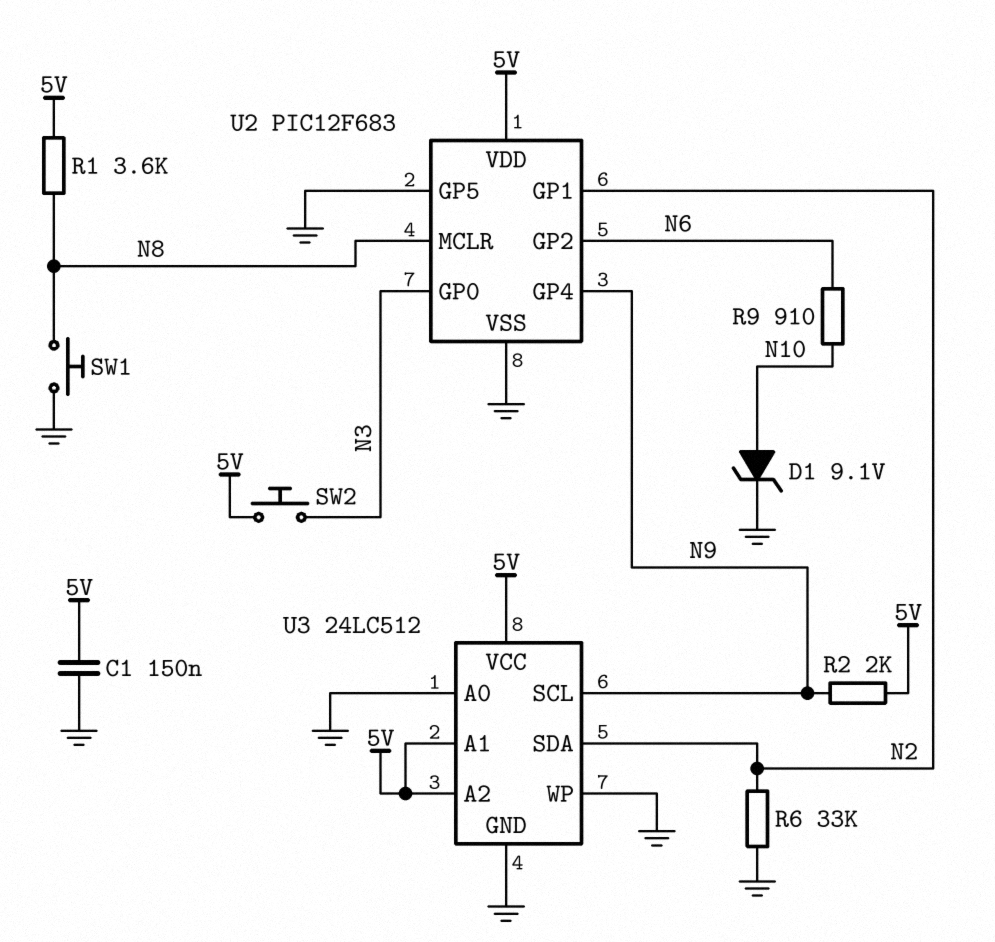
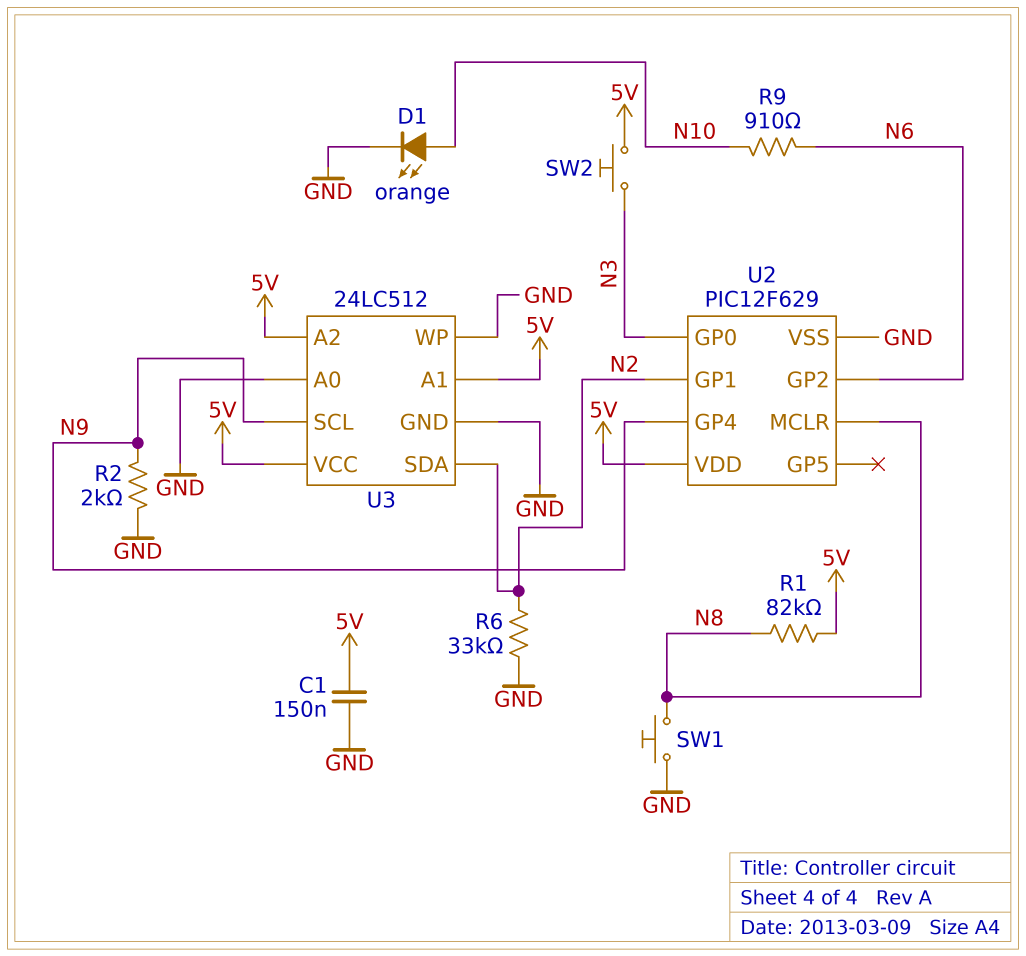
D1: zener 9.1V (A N10, K GND) -> LED orange (A N10, K GND)
R1: 3.6k (5V, N8) -> 82k (5V, N8)
R2: 2k (5V, N9) -> 2k (GND, N9)
U2: PIC12F683 -> PIC12F629
U2 pin GP5: GND -> none

